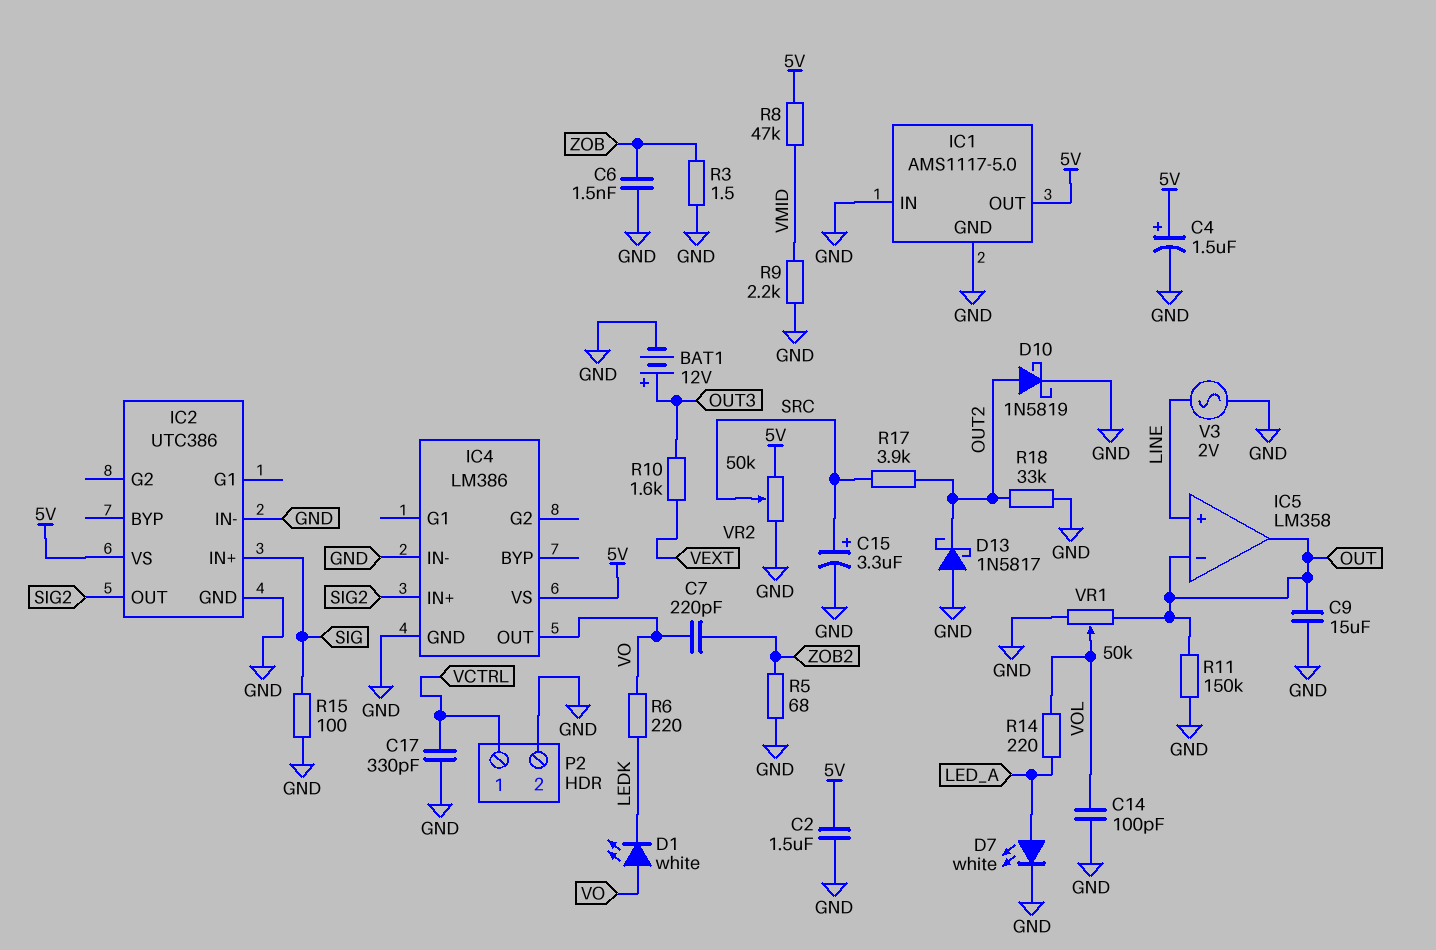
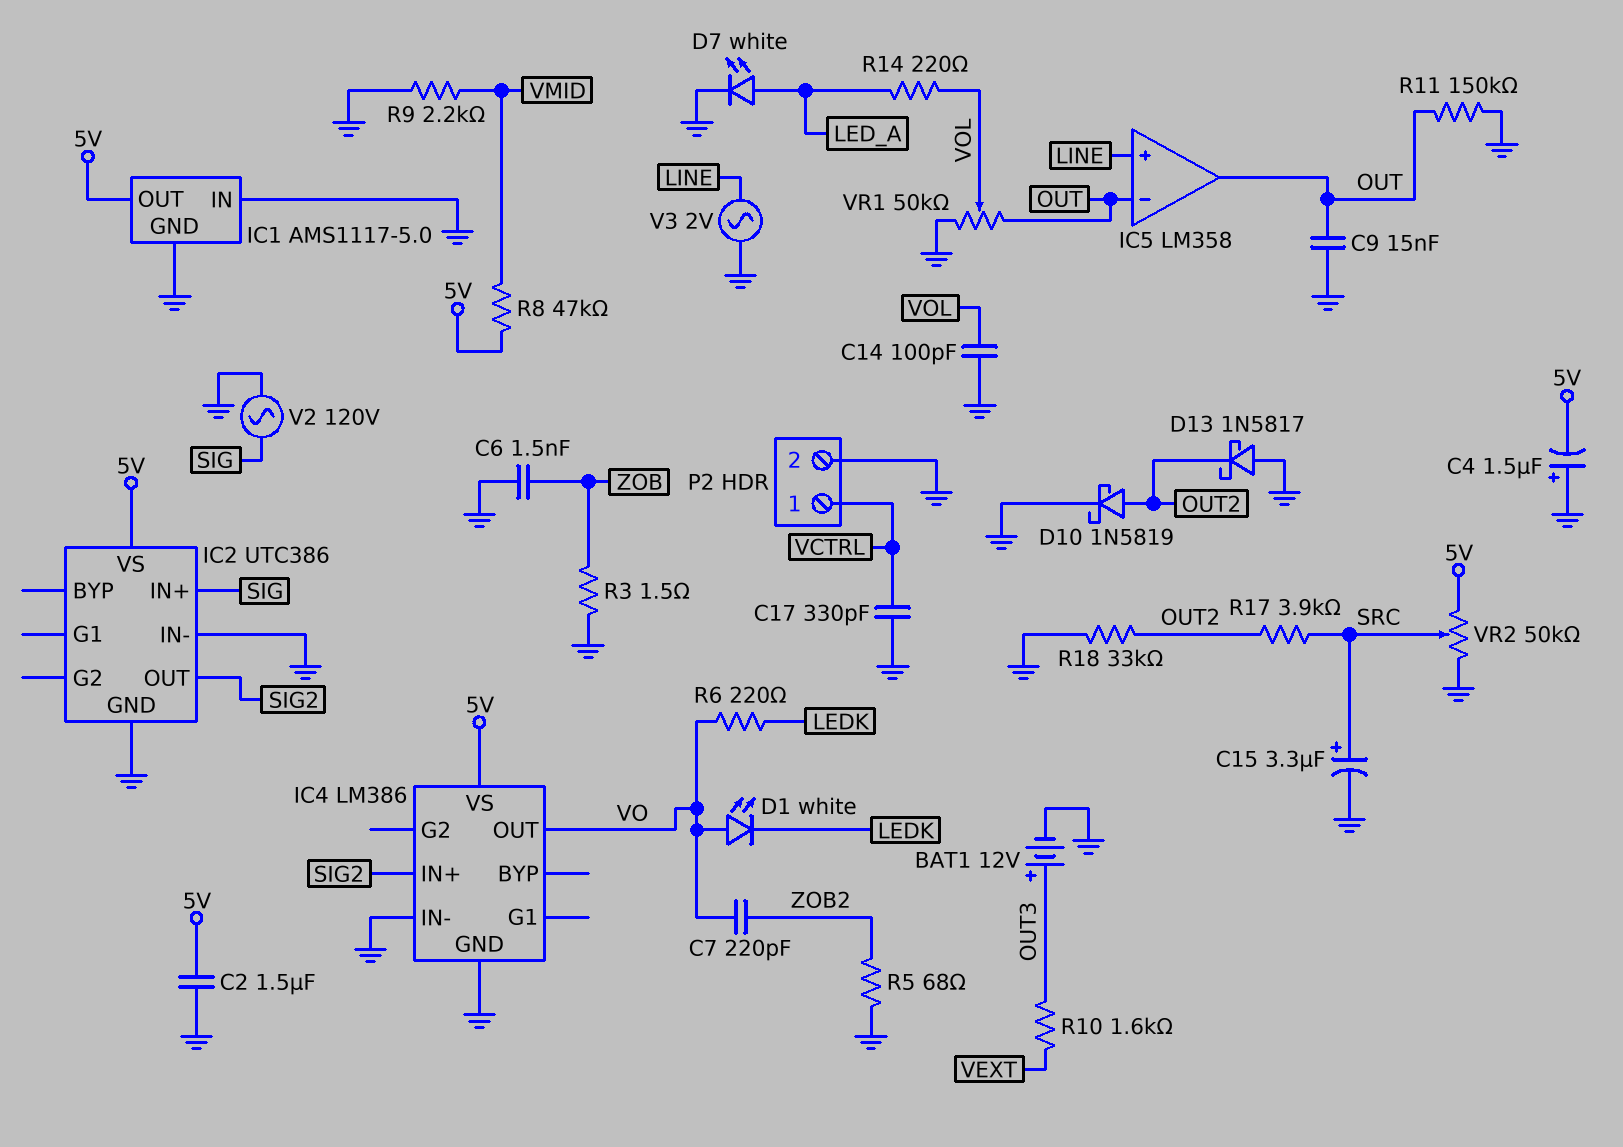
C4: 1.5uF (plus 5V, minus GND) -> 1.5uF (plus GND, minus 5V)
C9: 15uF (GND, OUT) -> 15nF (GND, OUT)
R15: 100 (GND, SIG) -> none
V2: none -> AC 120V (GND, SIG)

